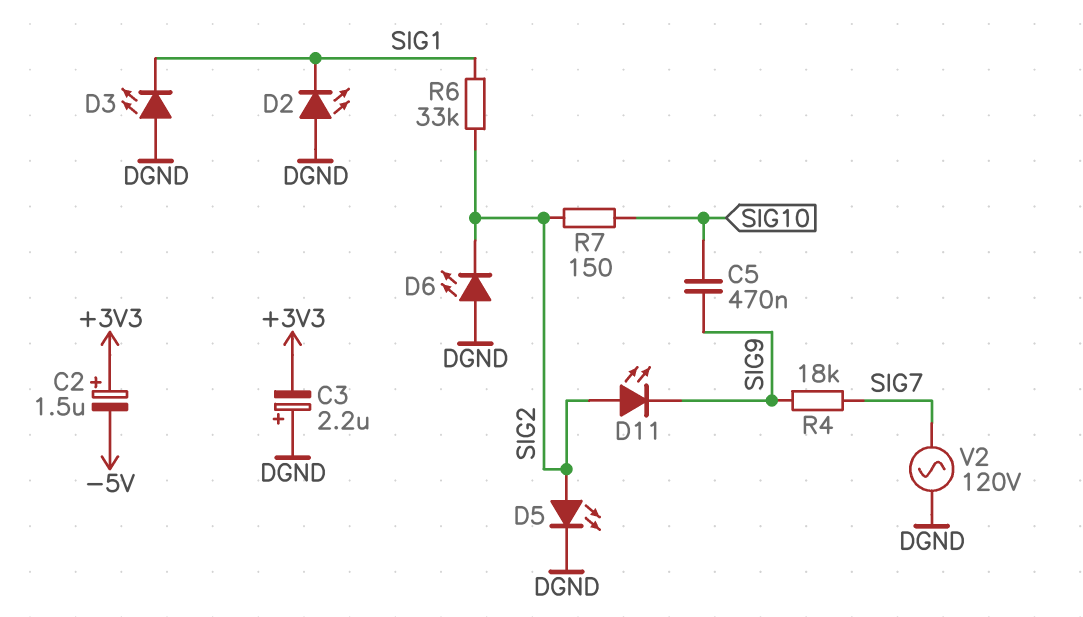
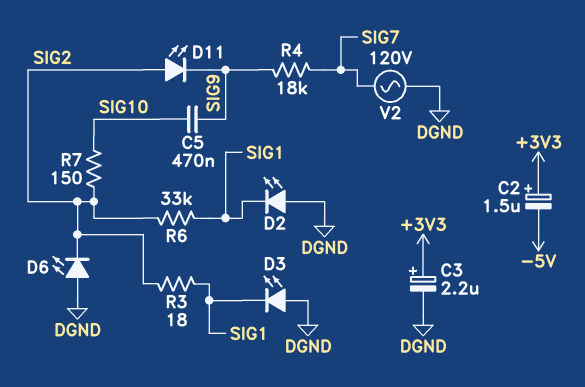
C3: 2.2uF (plus DGND, minus +3V3) -> 2.2uF (plus +3V3, minus DGND)
D5: LED (A SIG2, K DGND) -> none
R3: none -> 18 (SIG1, SIG2)

